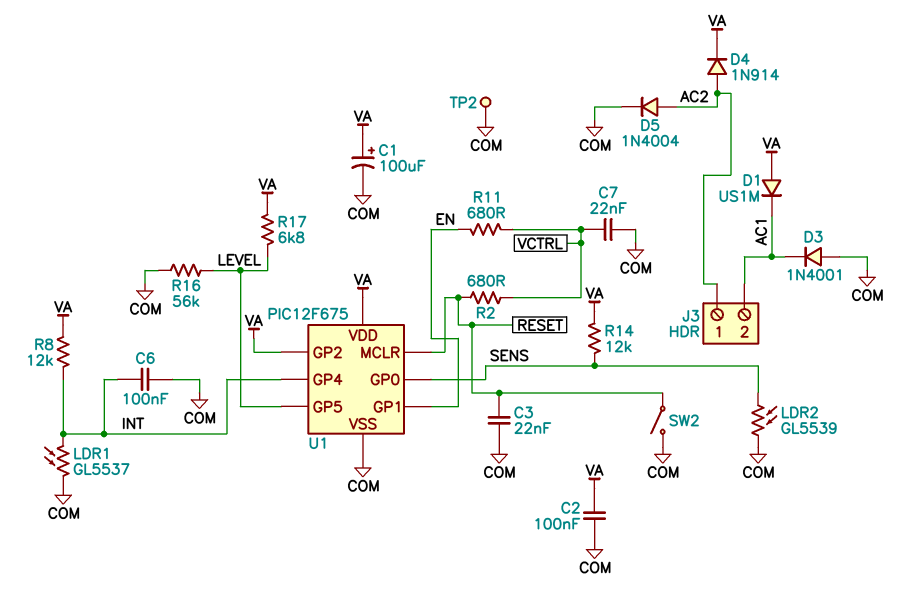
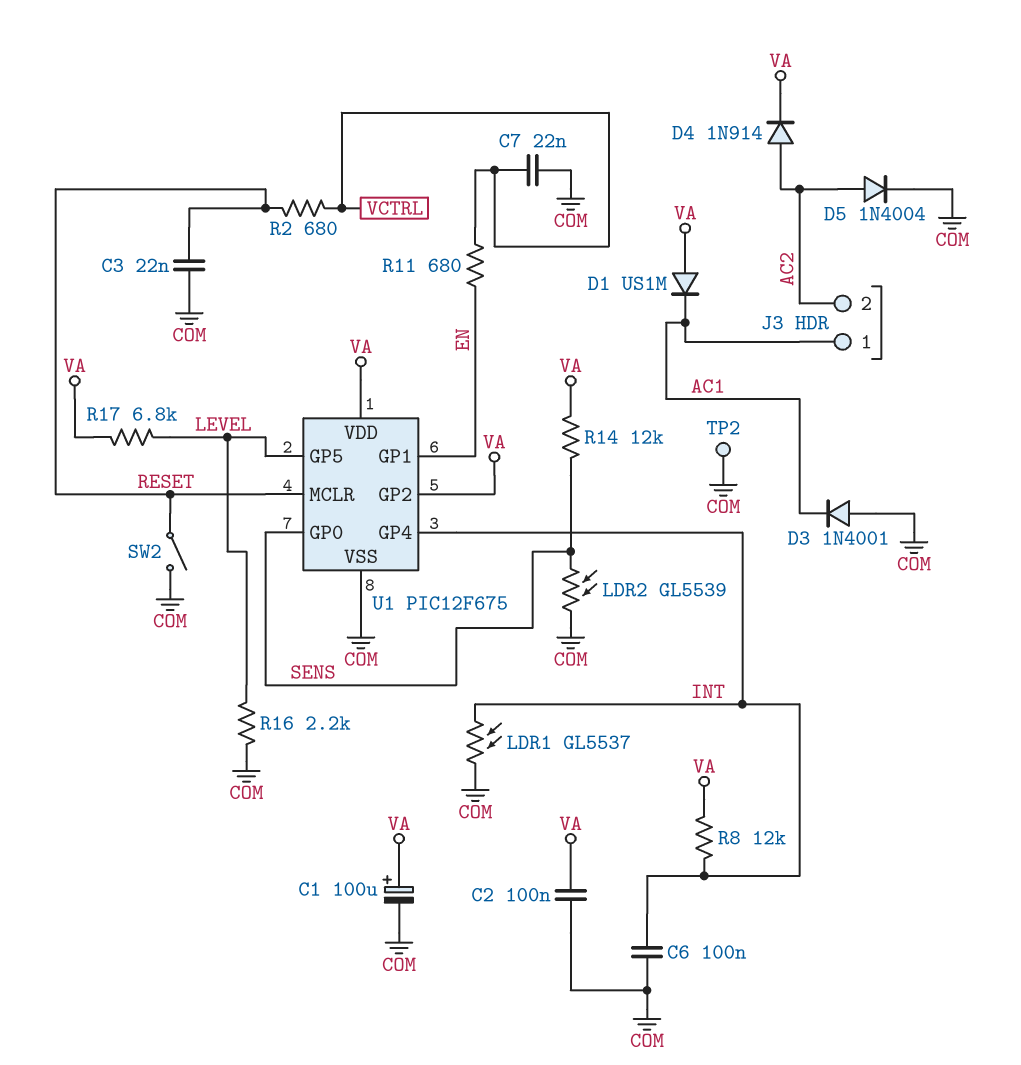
J3 pin 1: AC2 -> AC1
J3 pin 2: AC1 -> AC2
R16: 56k (COM, LEVEL) -> 2.2k (COM, LEVEL)

